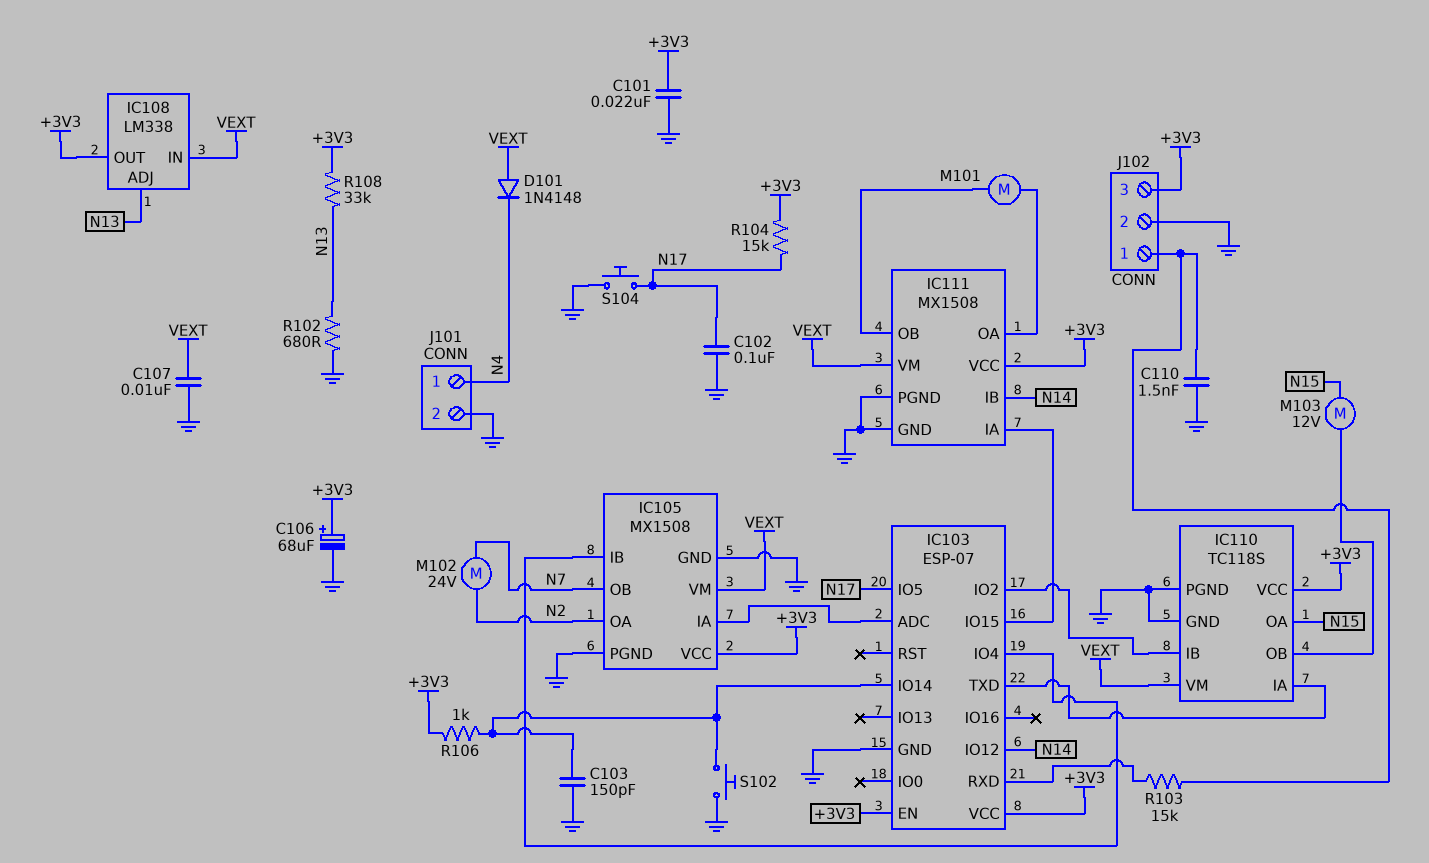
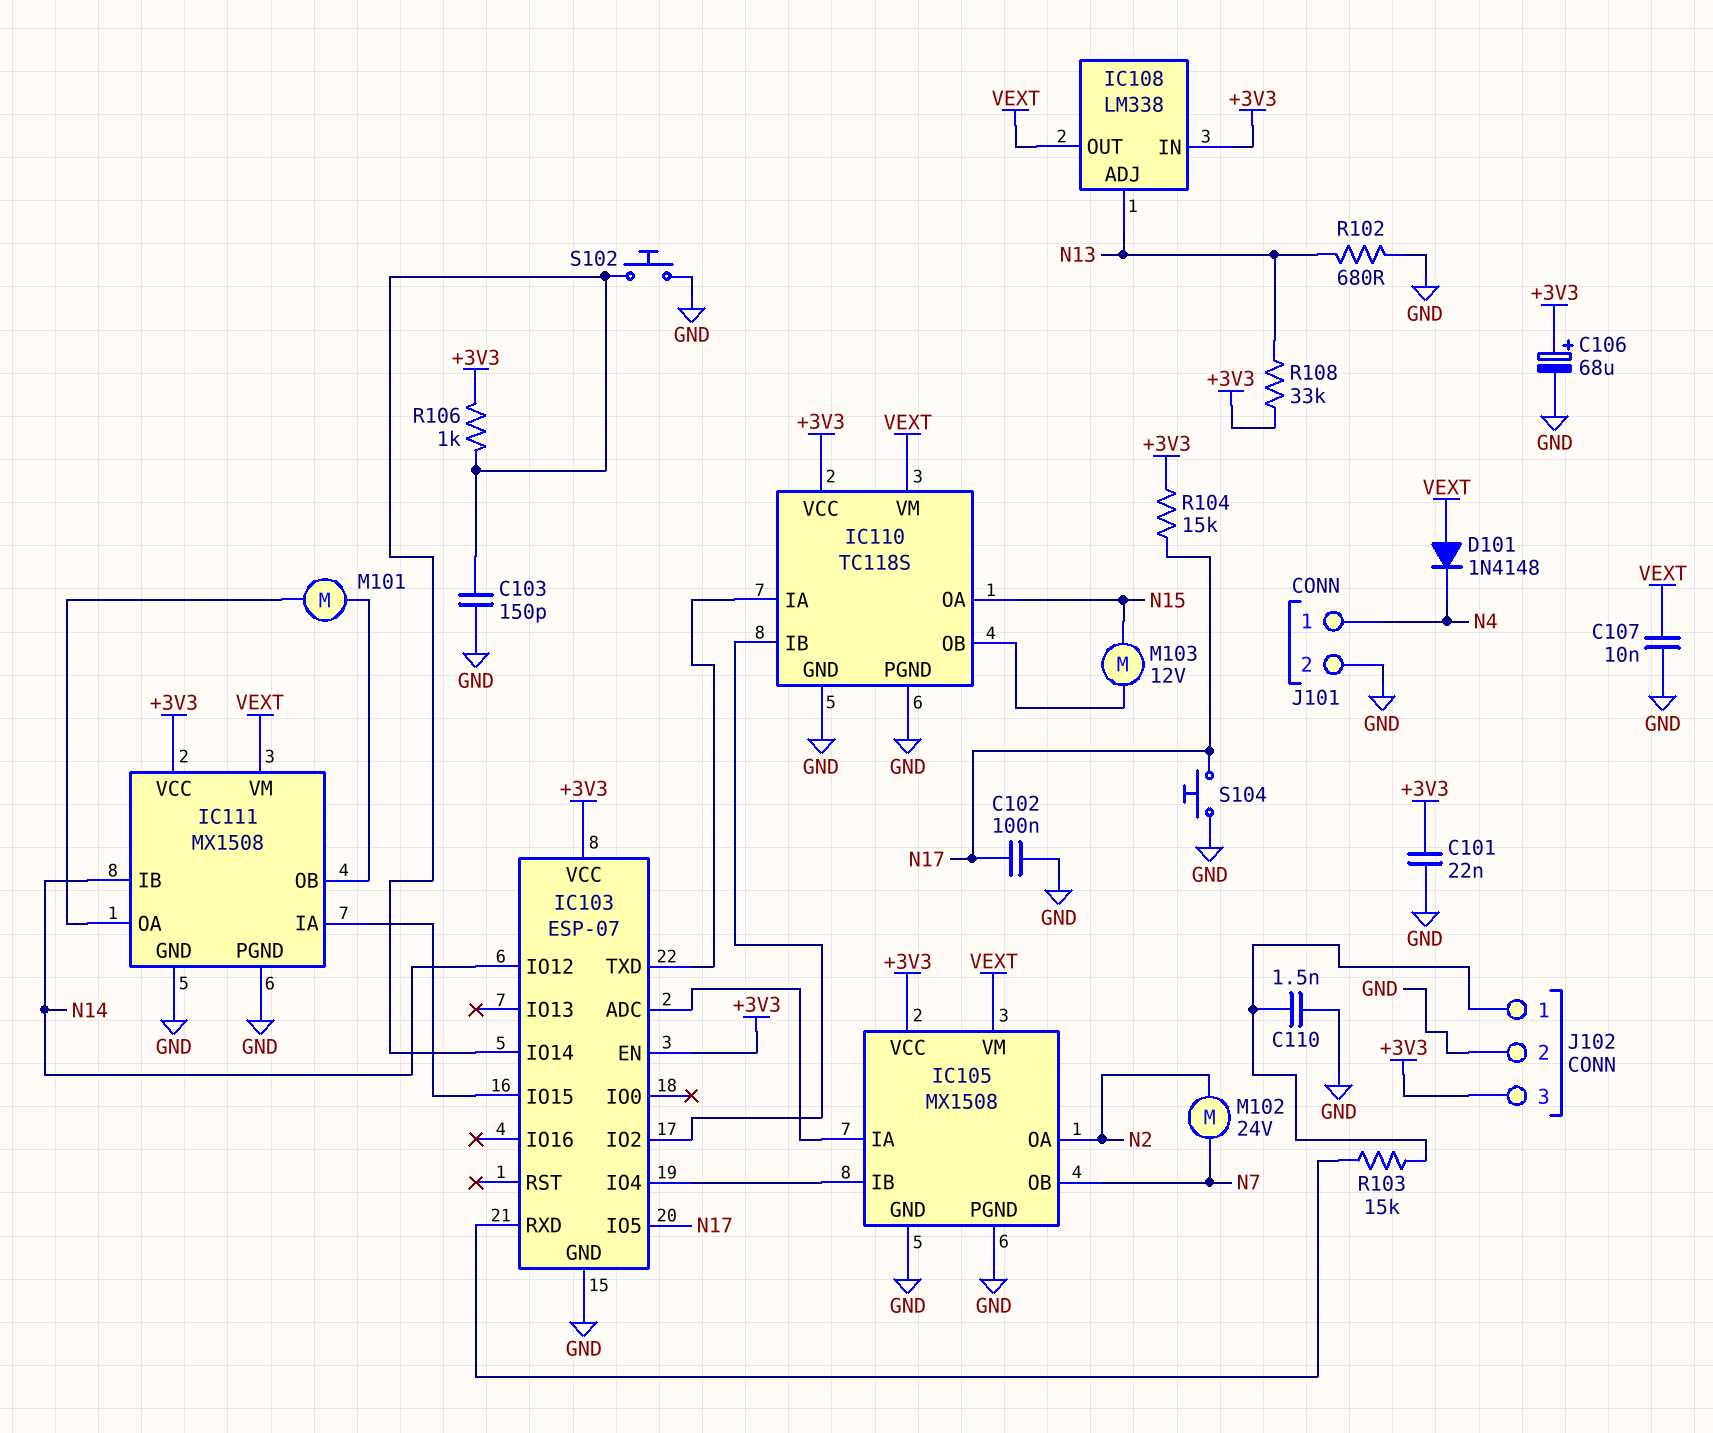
IC108 pin IN: VEXT -> +3V3
IC108 pin OUT: +3V3 -> VEXT

